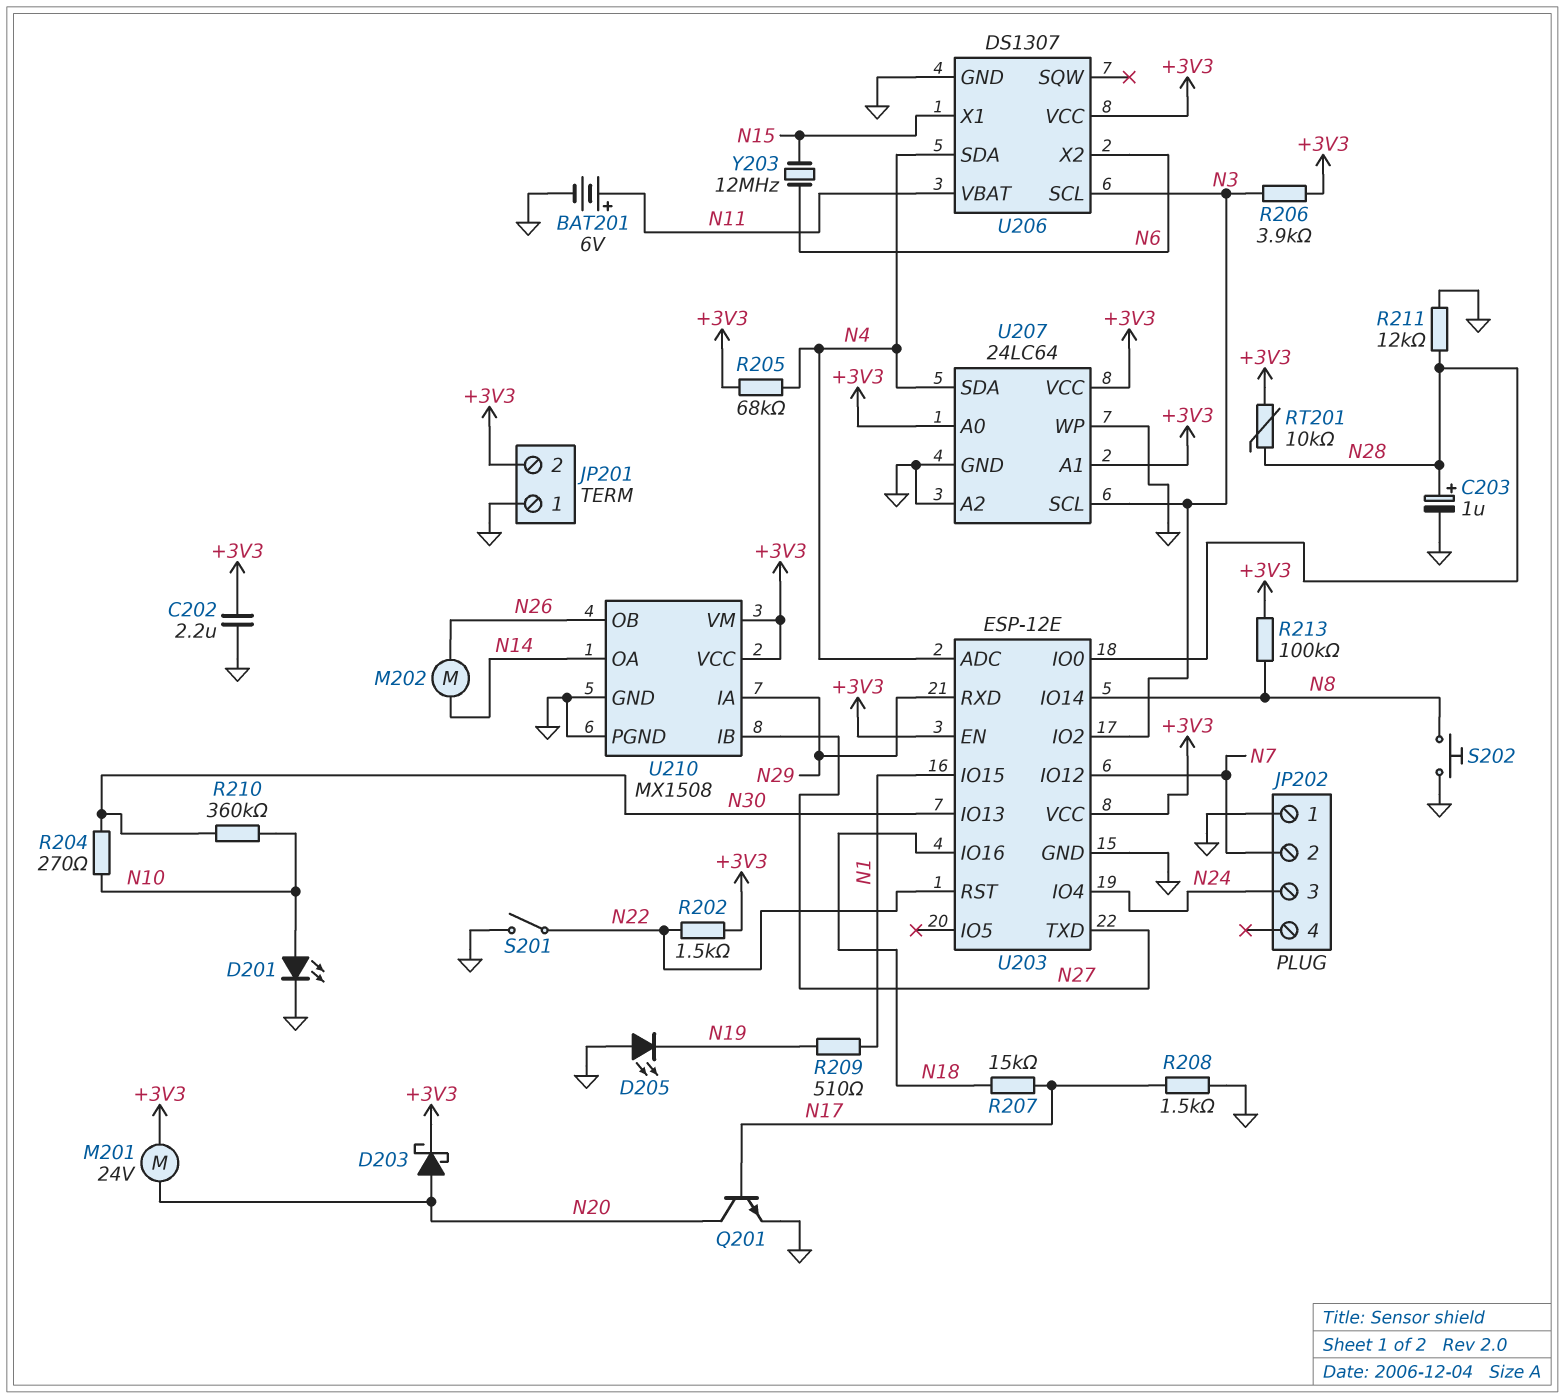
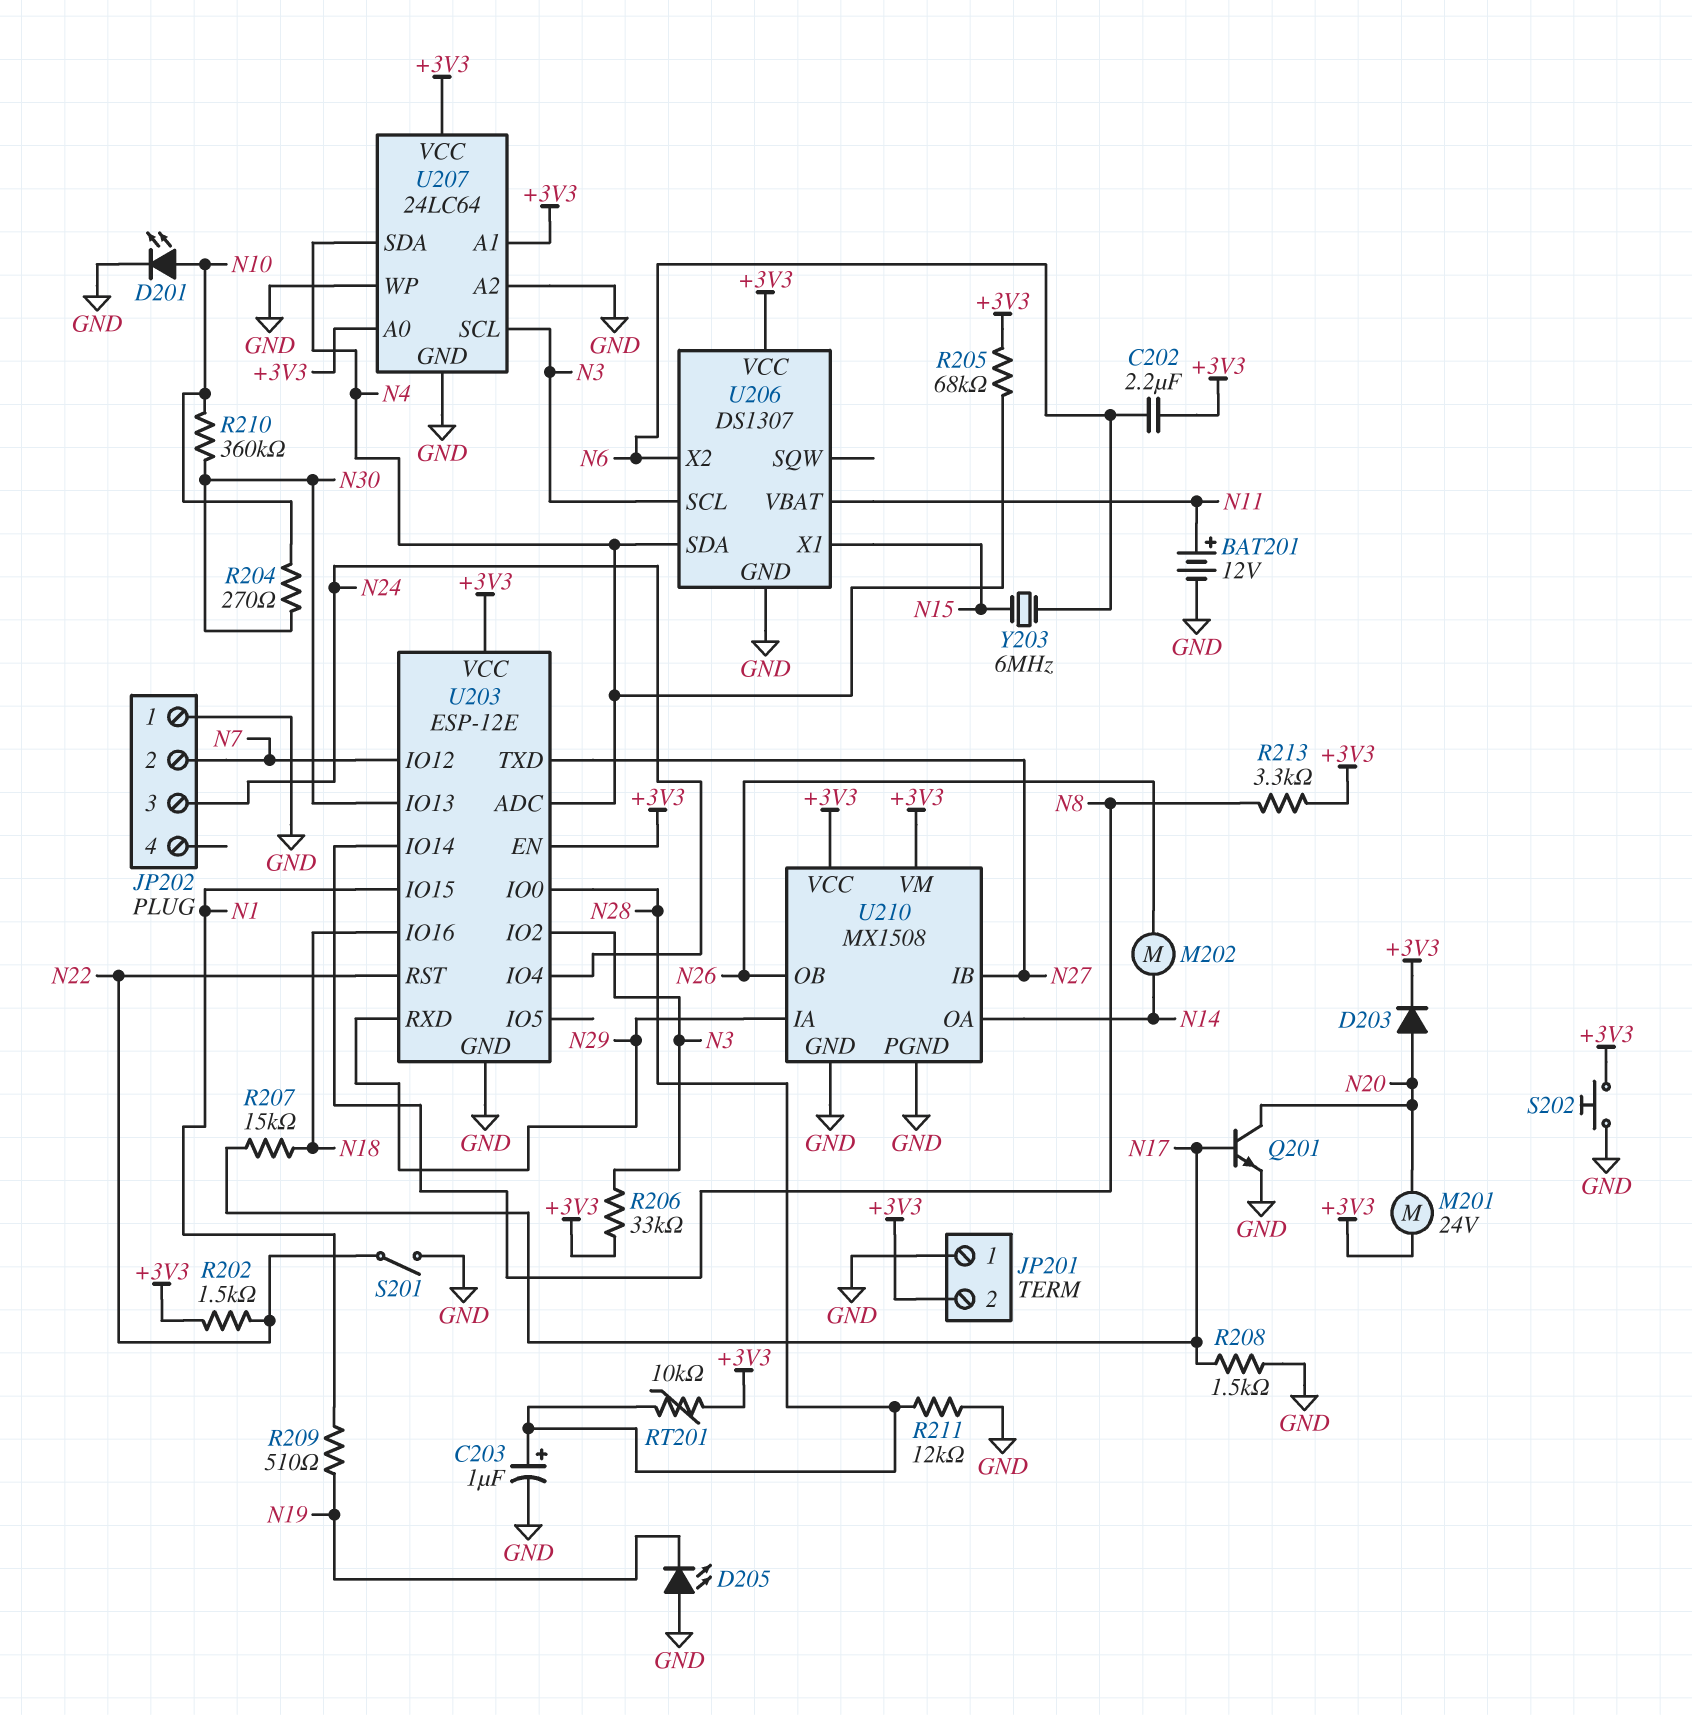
BAT201: 6V (plus N11, minus GND) -> 12V (plus N11, minus GND)
C202: 2.2uF (+3V3, GND) -> 2.2uF (+3V3, N6)
D203: schottky (A N20, K +3V3) -> diode (A N20, K +3V3)
R206: 3.9k (+3V3, N3) -> 33k (+3V3, N3)
R213: 100k (+3V3, N8) -> 3.3k (+3V3, N8)
S202: button (GND, N8) -> button (+3V3, GND)
Y203: 12MHz (N6, N15) -> 6MHz (N6, N15)

